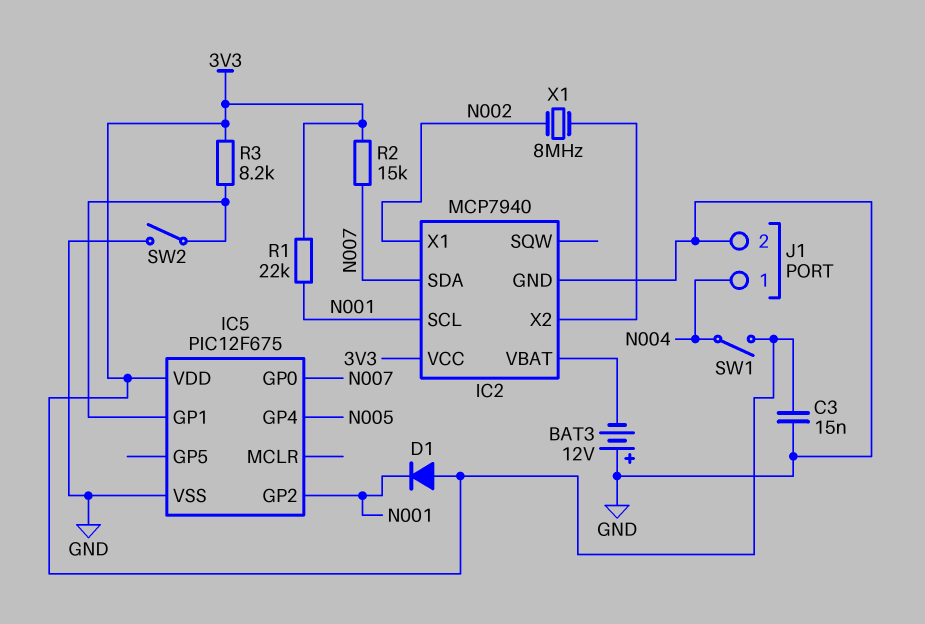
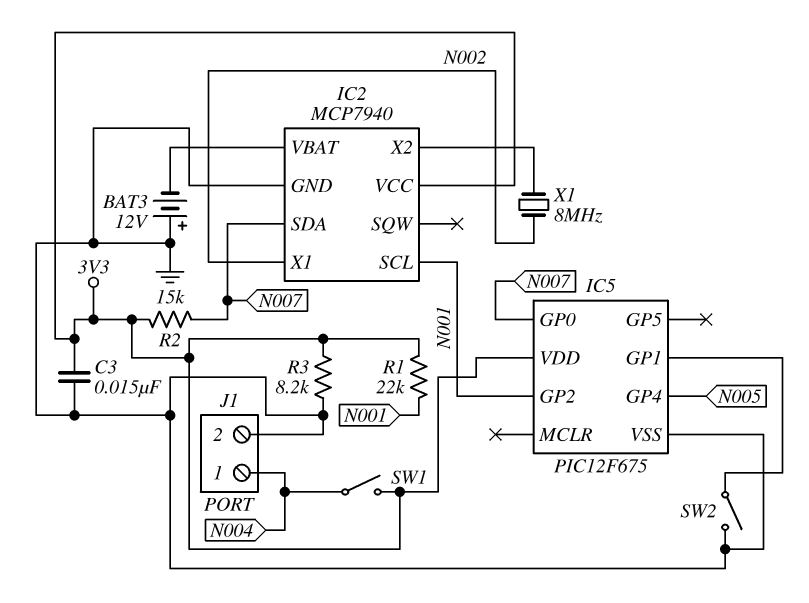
D1: diode (A 3V3, K N001) -> none
R3: 8.2k (3V3, IC5/GP1) -> 8.2k (3V3, GND)

